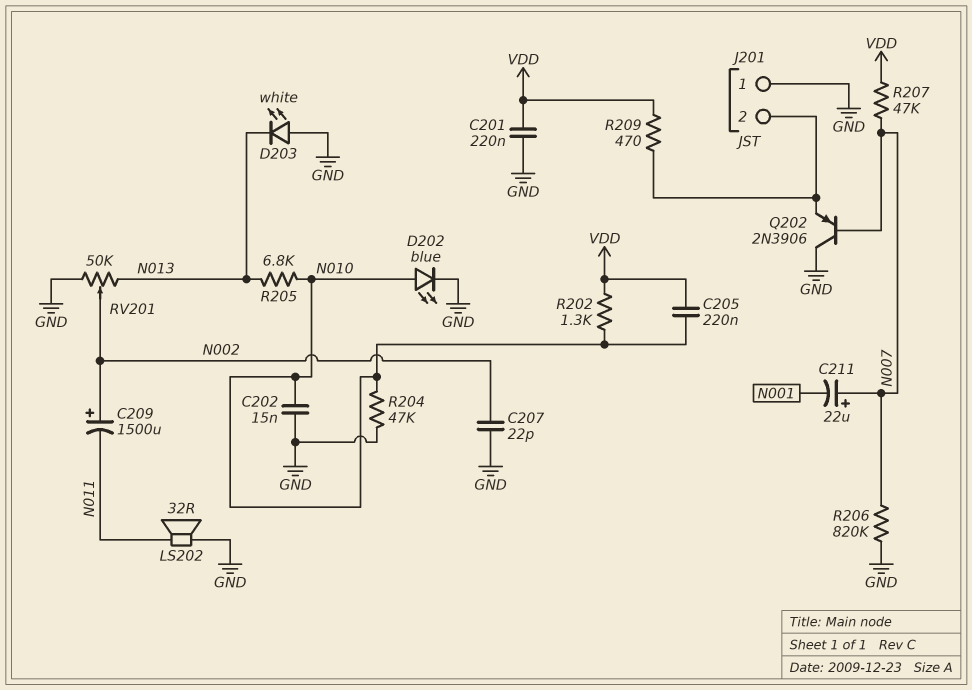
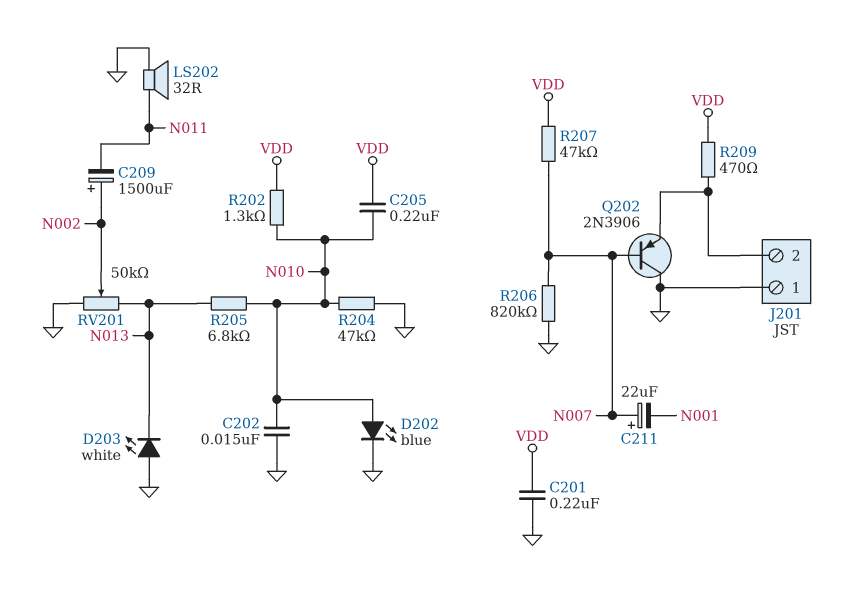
C207: 22pF (GND, N002) -> none

